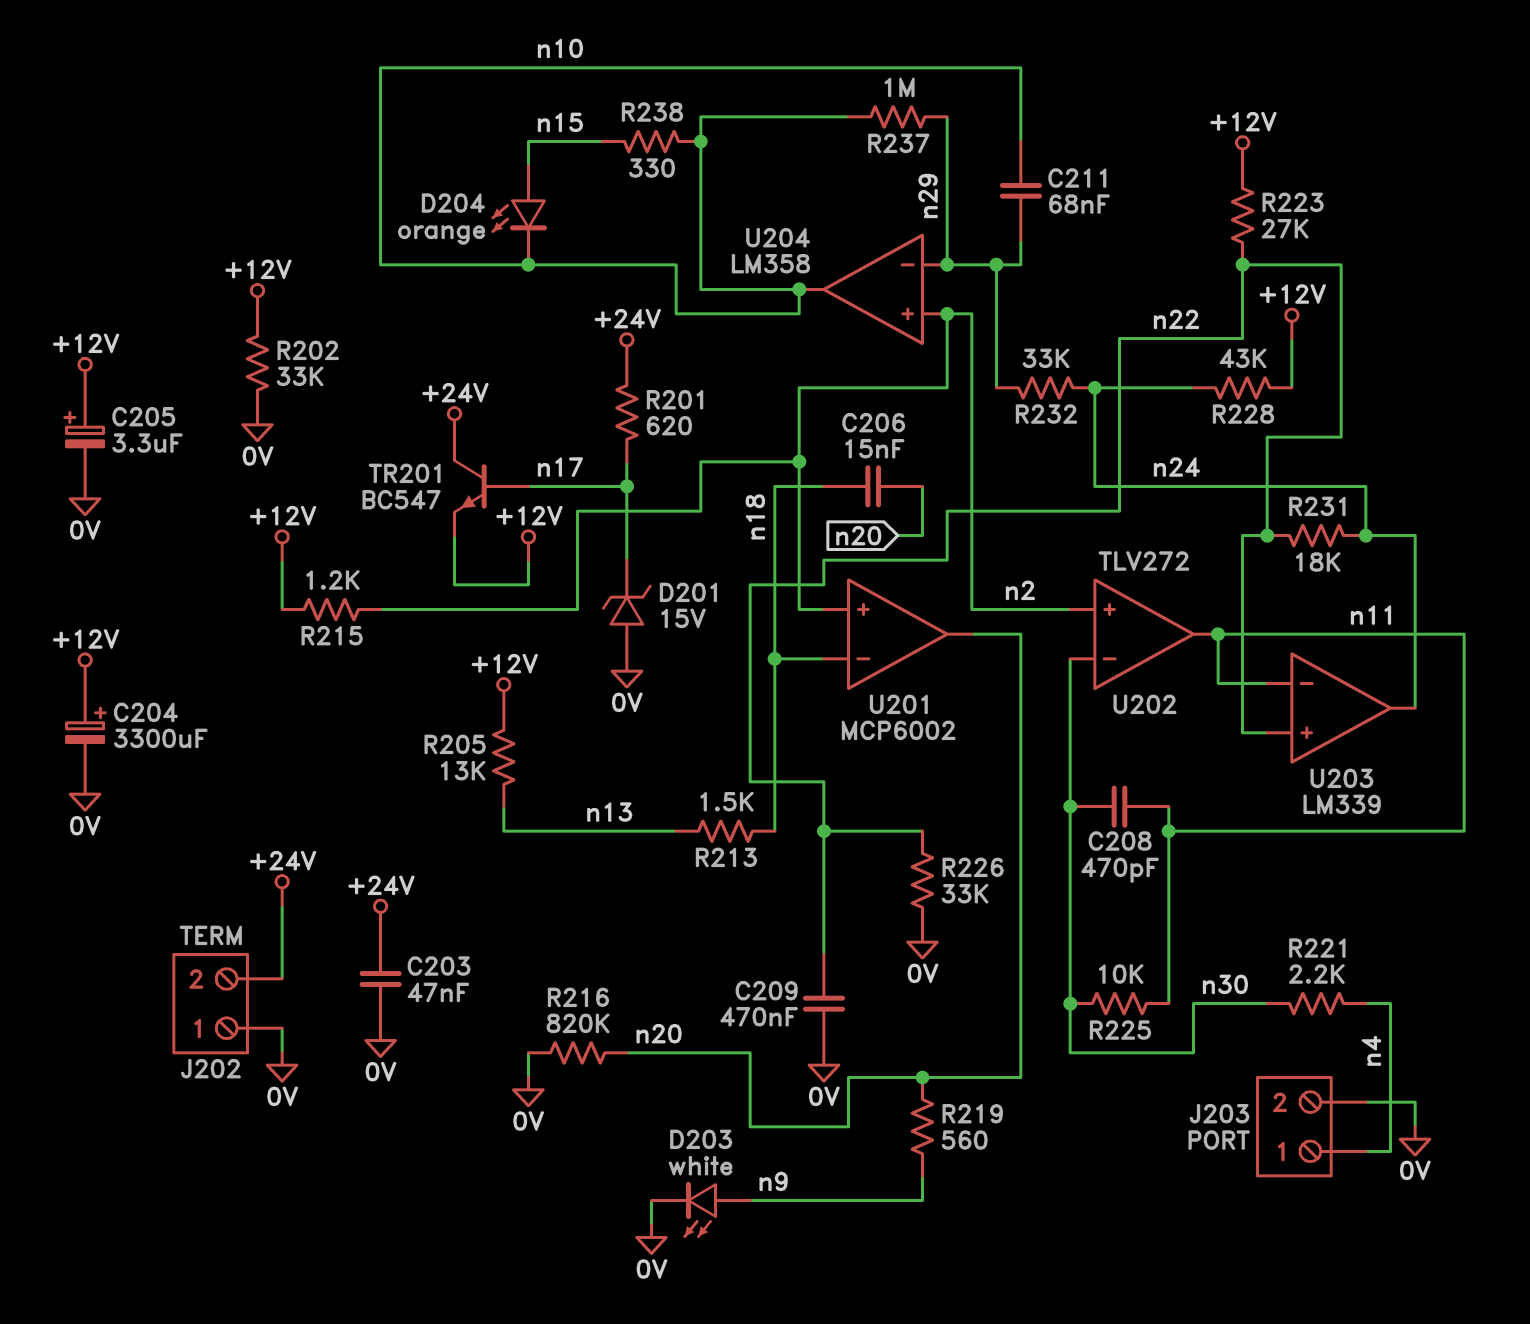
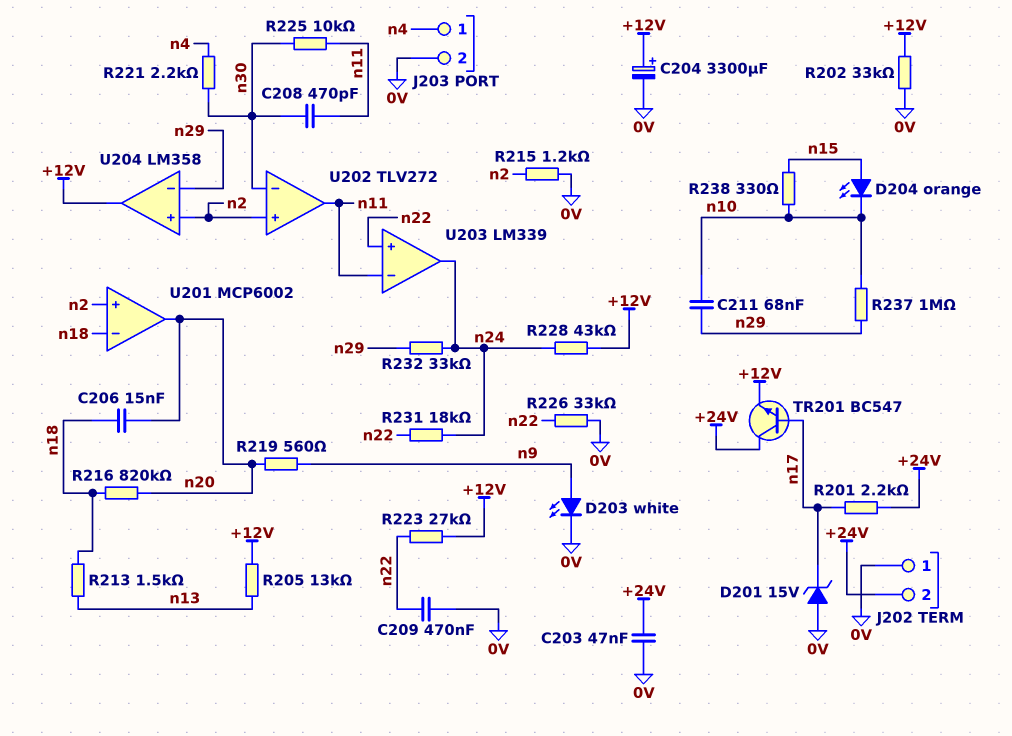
C205: 3.3uF (plus +12V, minus 0V) -> none
R201: 620 (+24V, n17) -> 2.2k (+24V, n17)
R215: 1.2k (+12V, n2) -> 1.2k (0V, n2)
R216: 820k (0V, n20) -> 820k (n18, n20)
U204 pin out: n10 -> +12V

